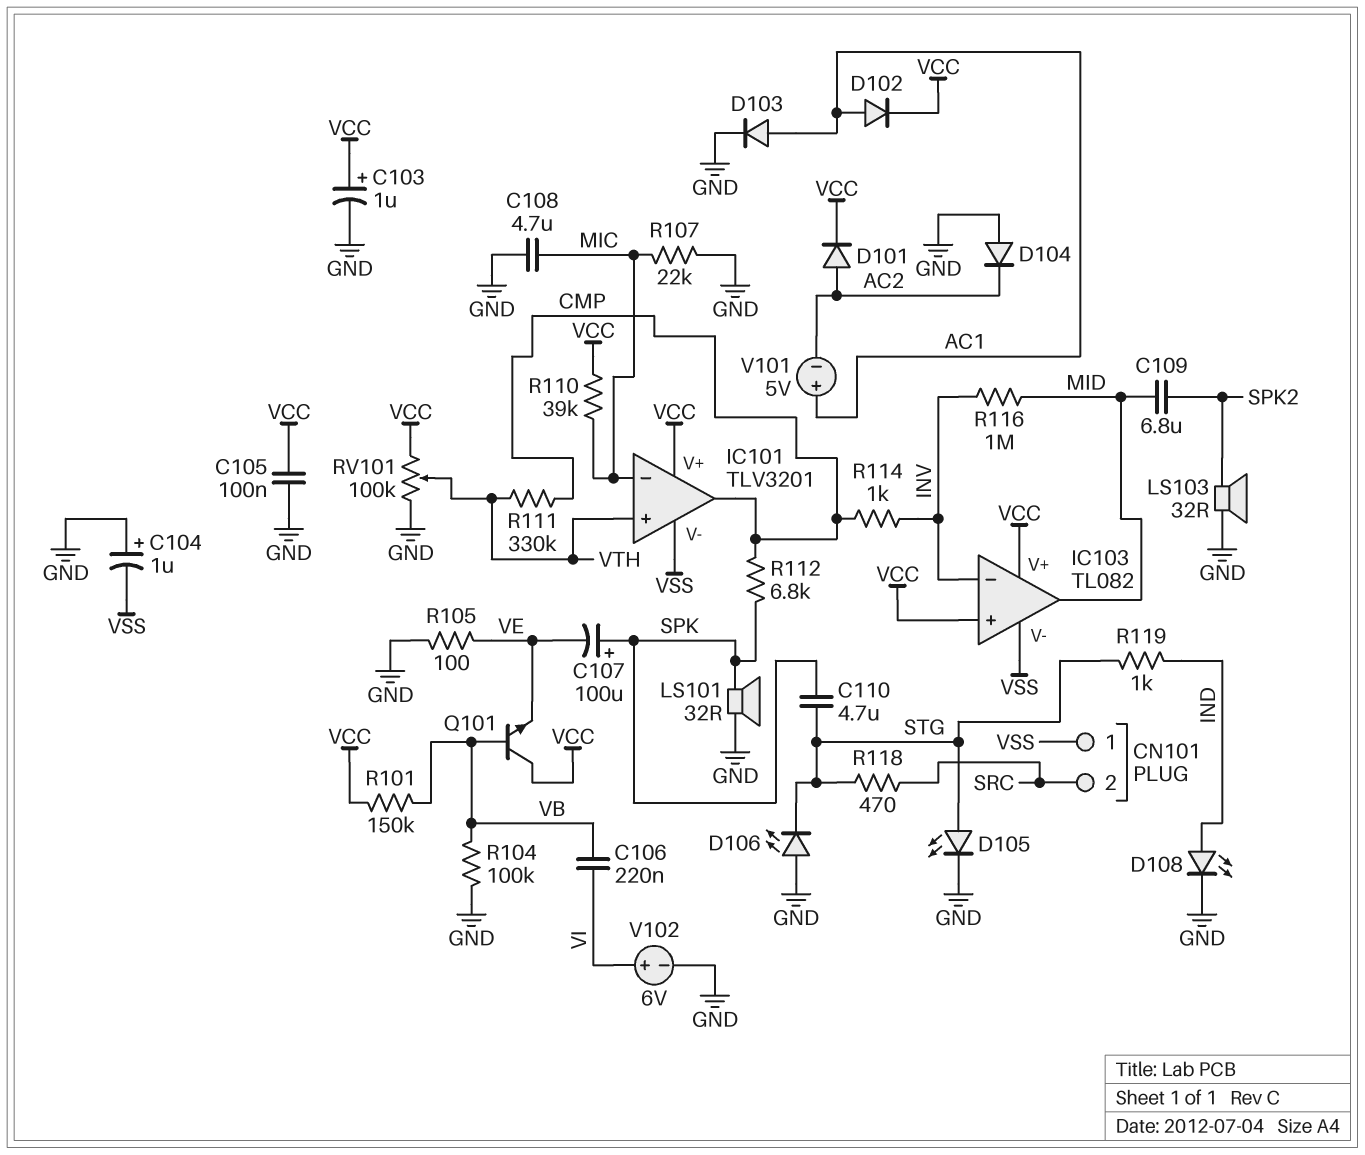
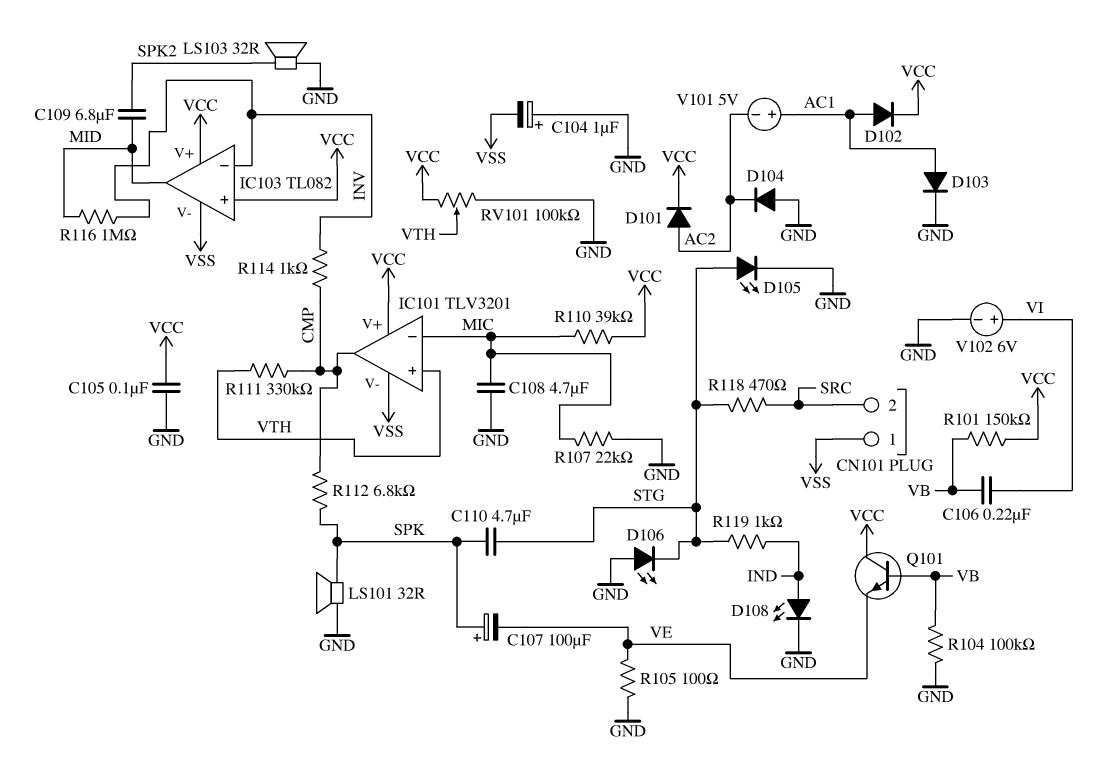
C103: 1uF (plus VCC, minus GND) -> none

